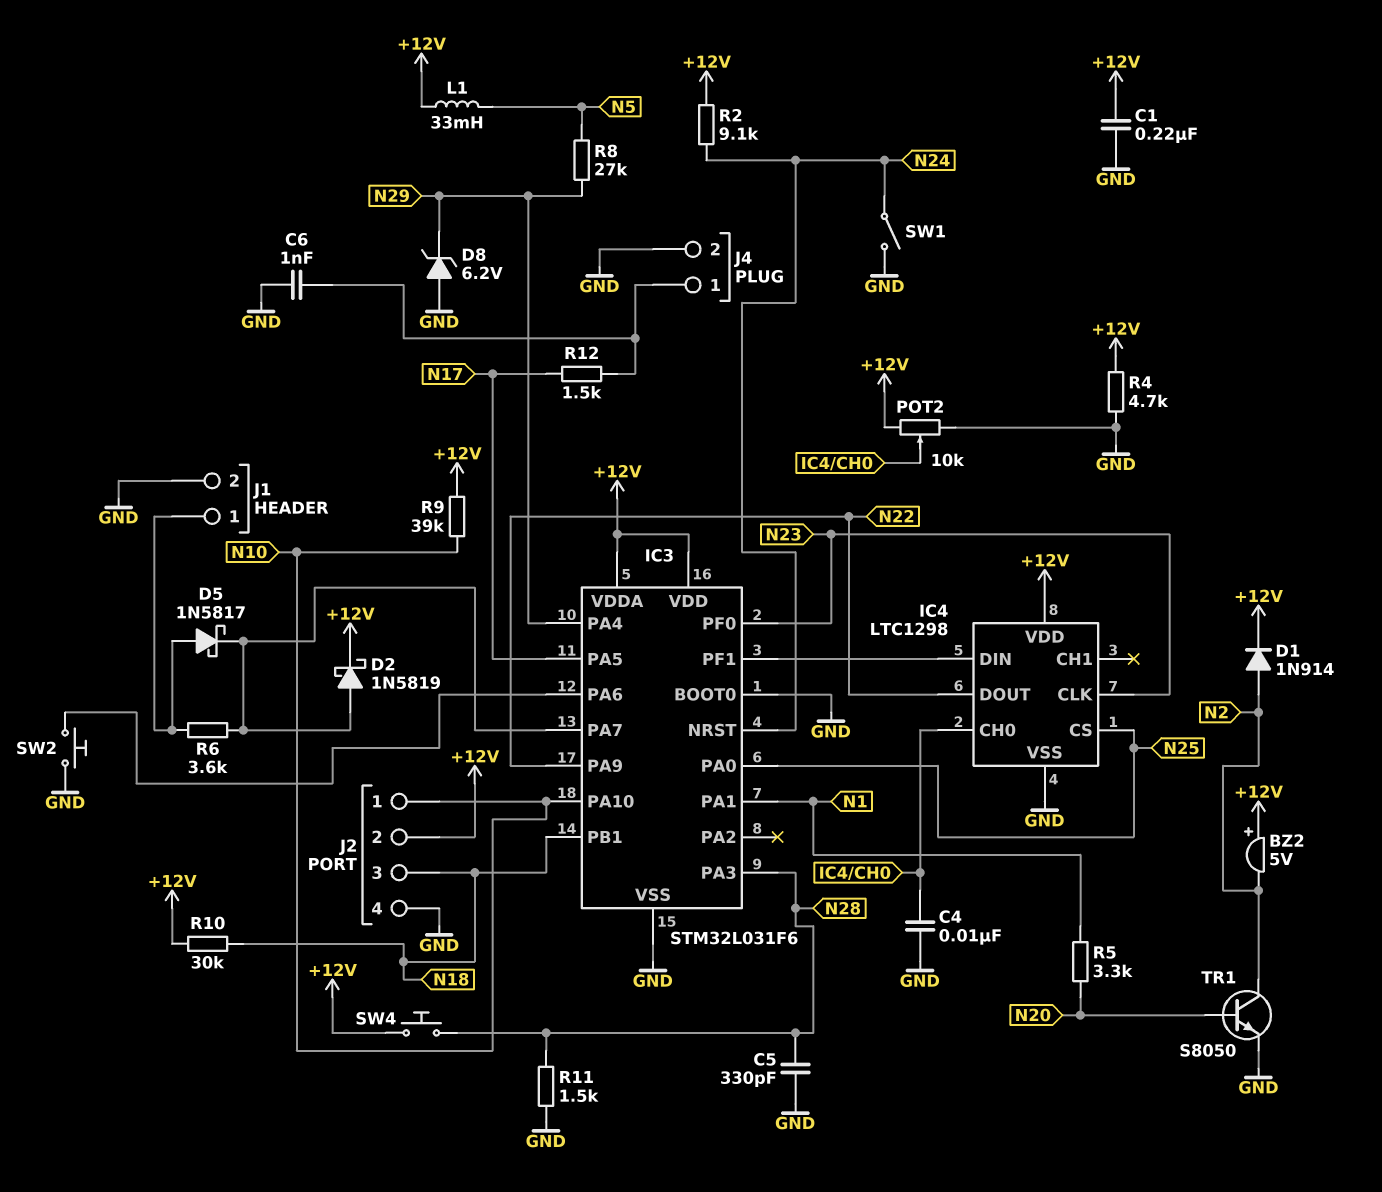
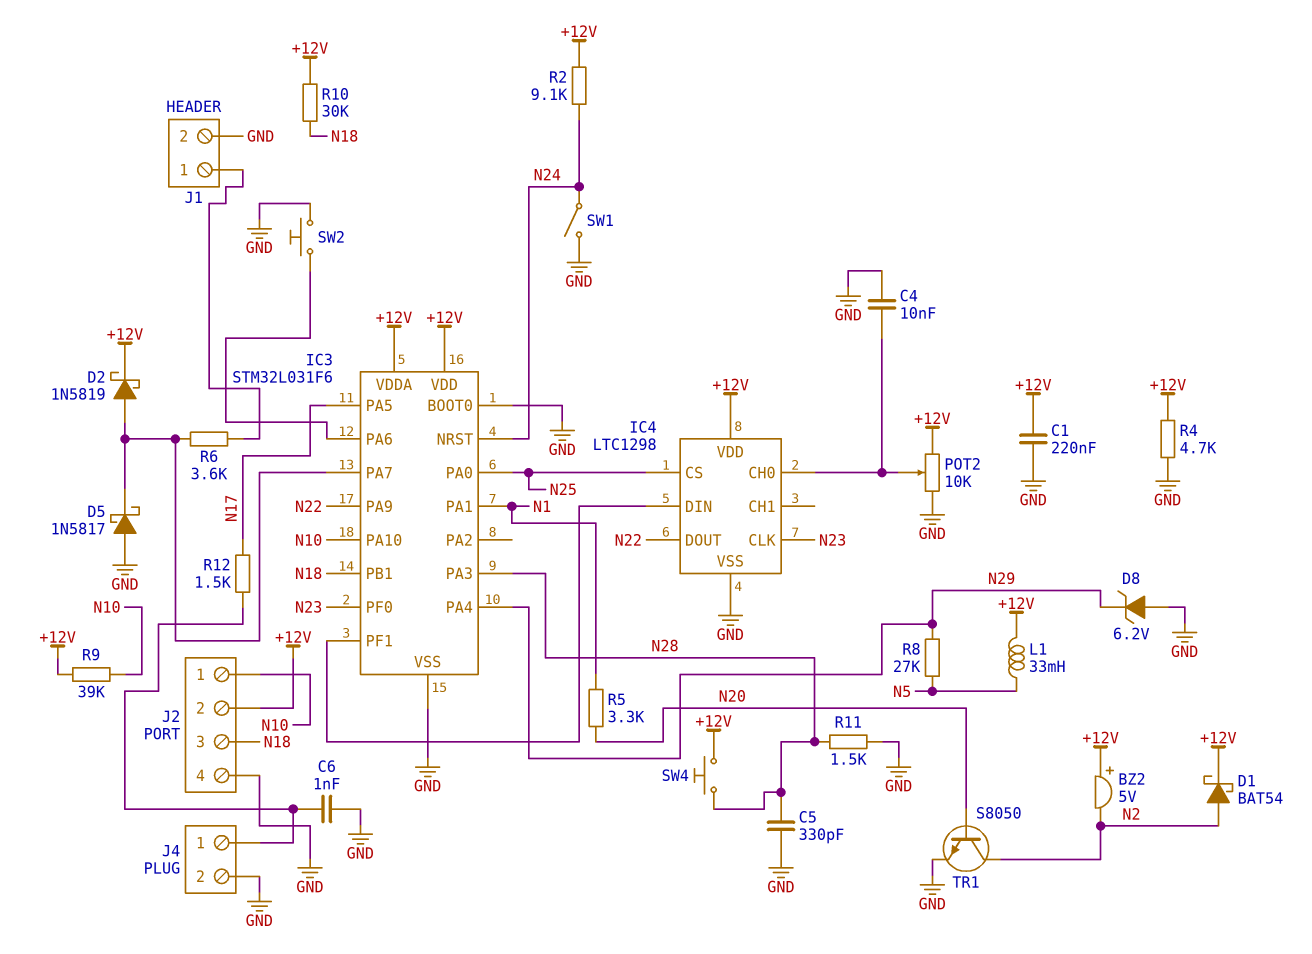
D1: diode 1N914 (A N2, K +12V) -> schottky BAT54 (A N2, K +12V)
D5: schottky 1N5817 (A J1/1, K IC3/PA7) -> schottky 1N5817 (A GND, K IC3/PA7)

